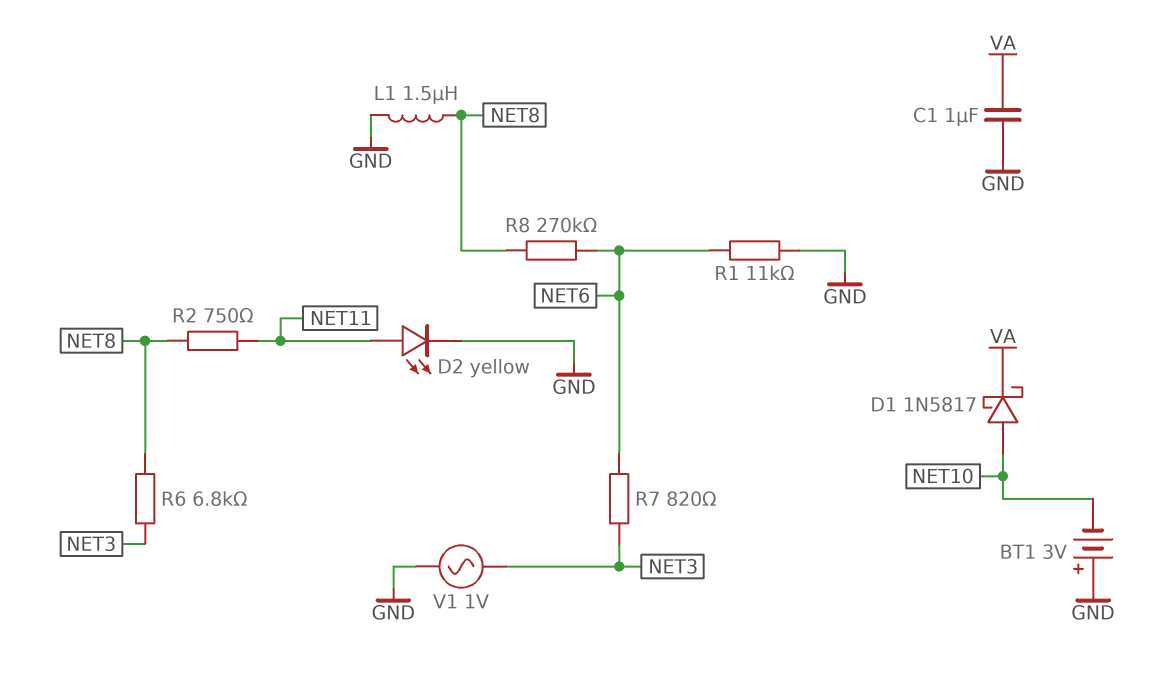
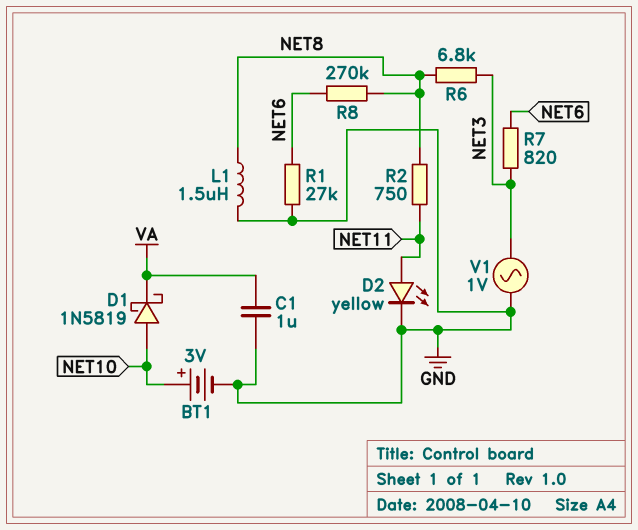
BT1: 3V (plus GND, minus NET10) -> 3V (plus NET10, minus GND)
D1: schottky 1N5817 (A NET10, K VA) -> schottky 1N5819 (A NET10, K VA)
R1: 11k (GND, NET6) -> 27k (GND, NET6)

